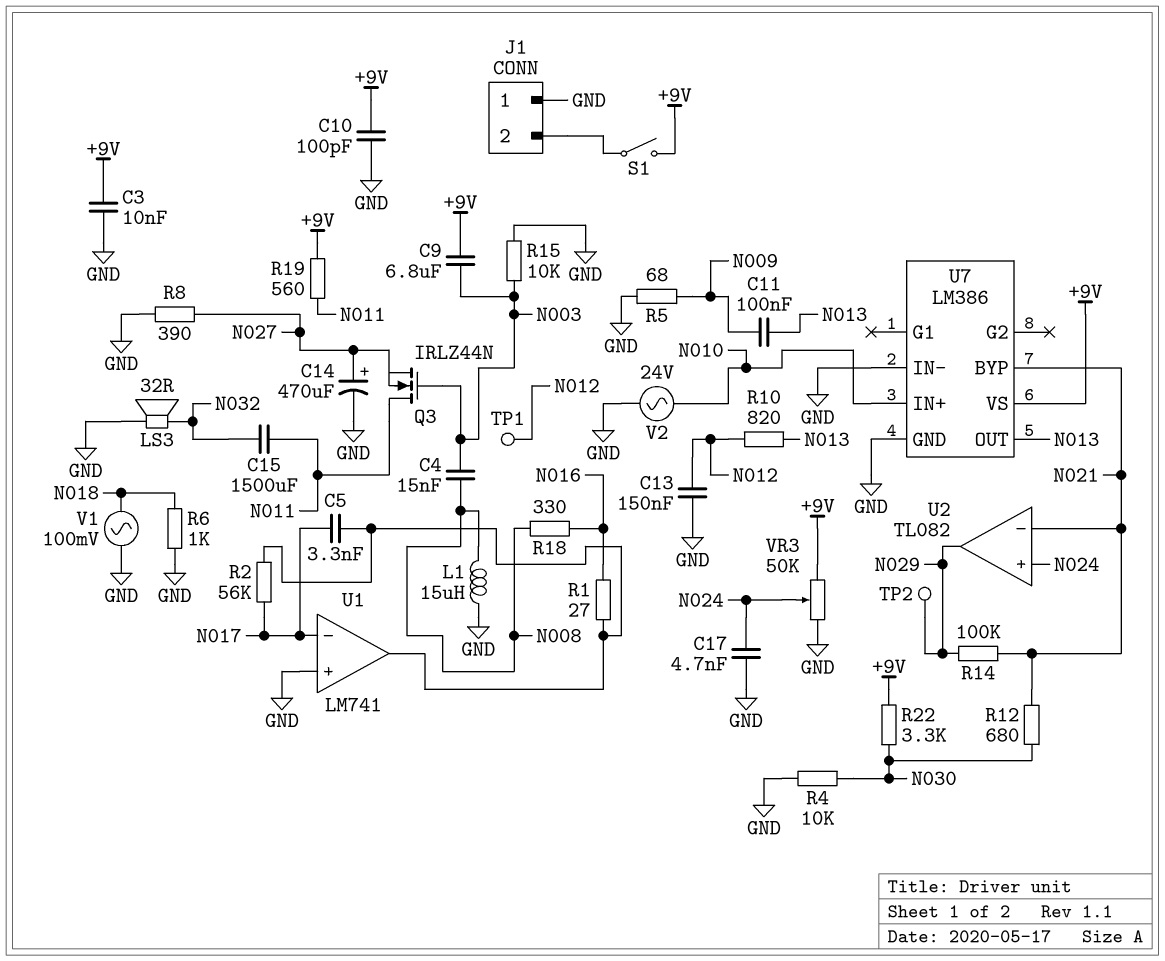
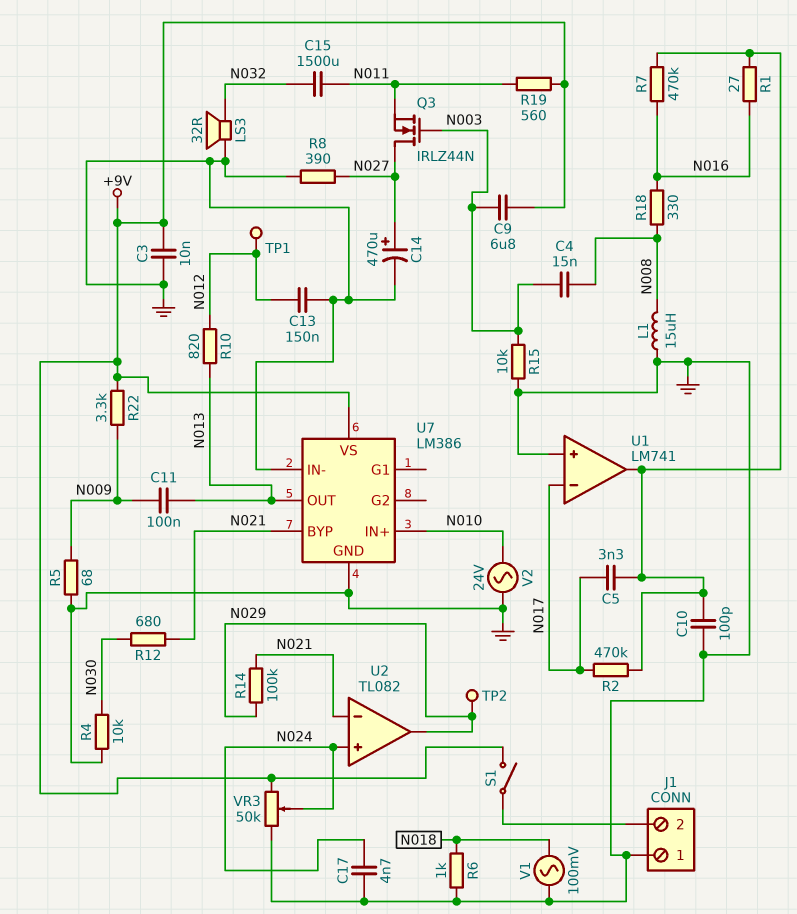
C10: 100pF (+9V, GND) -> 100pF (GND, U1/out)
Q3: NMOS IRLZ44N (G N003, D N011, S N027) -> NMOS IRLZ44N (G N003, D N027, S N011)
R2: 56k (N017, U1/out) -> 470k (N017, U1/out)
R7: none -> 470k (N016, U1/out)
R22: 3.3k (+9V, N030) -> 3.3k (+9V, N009)

